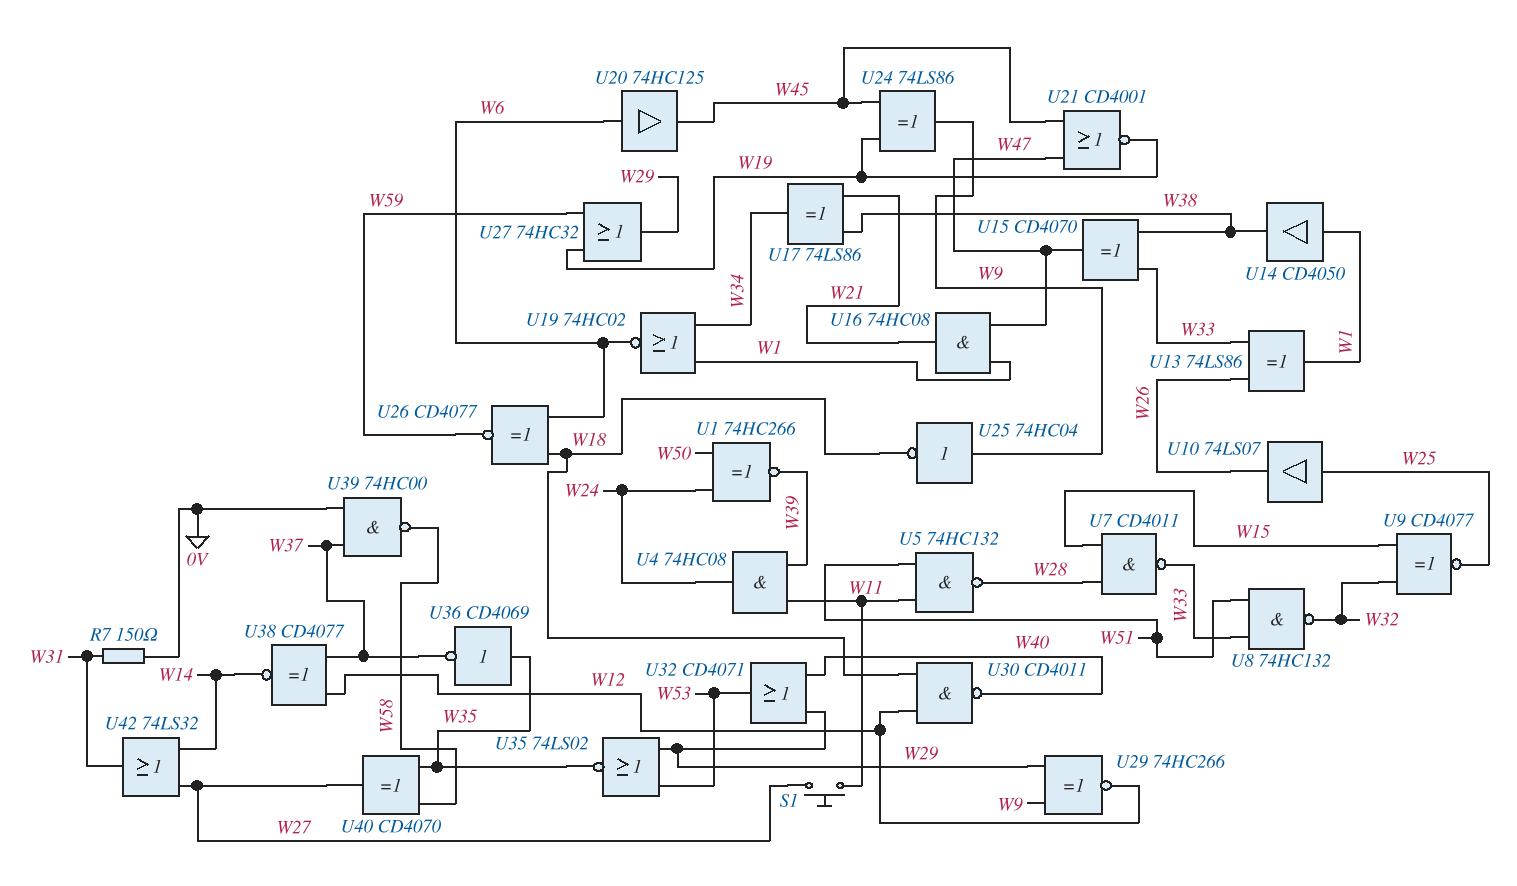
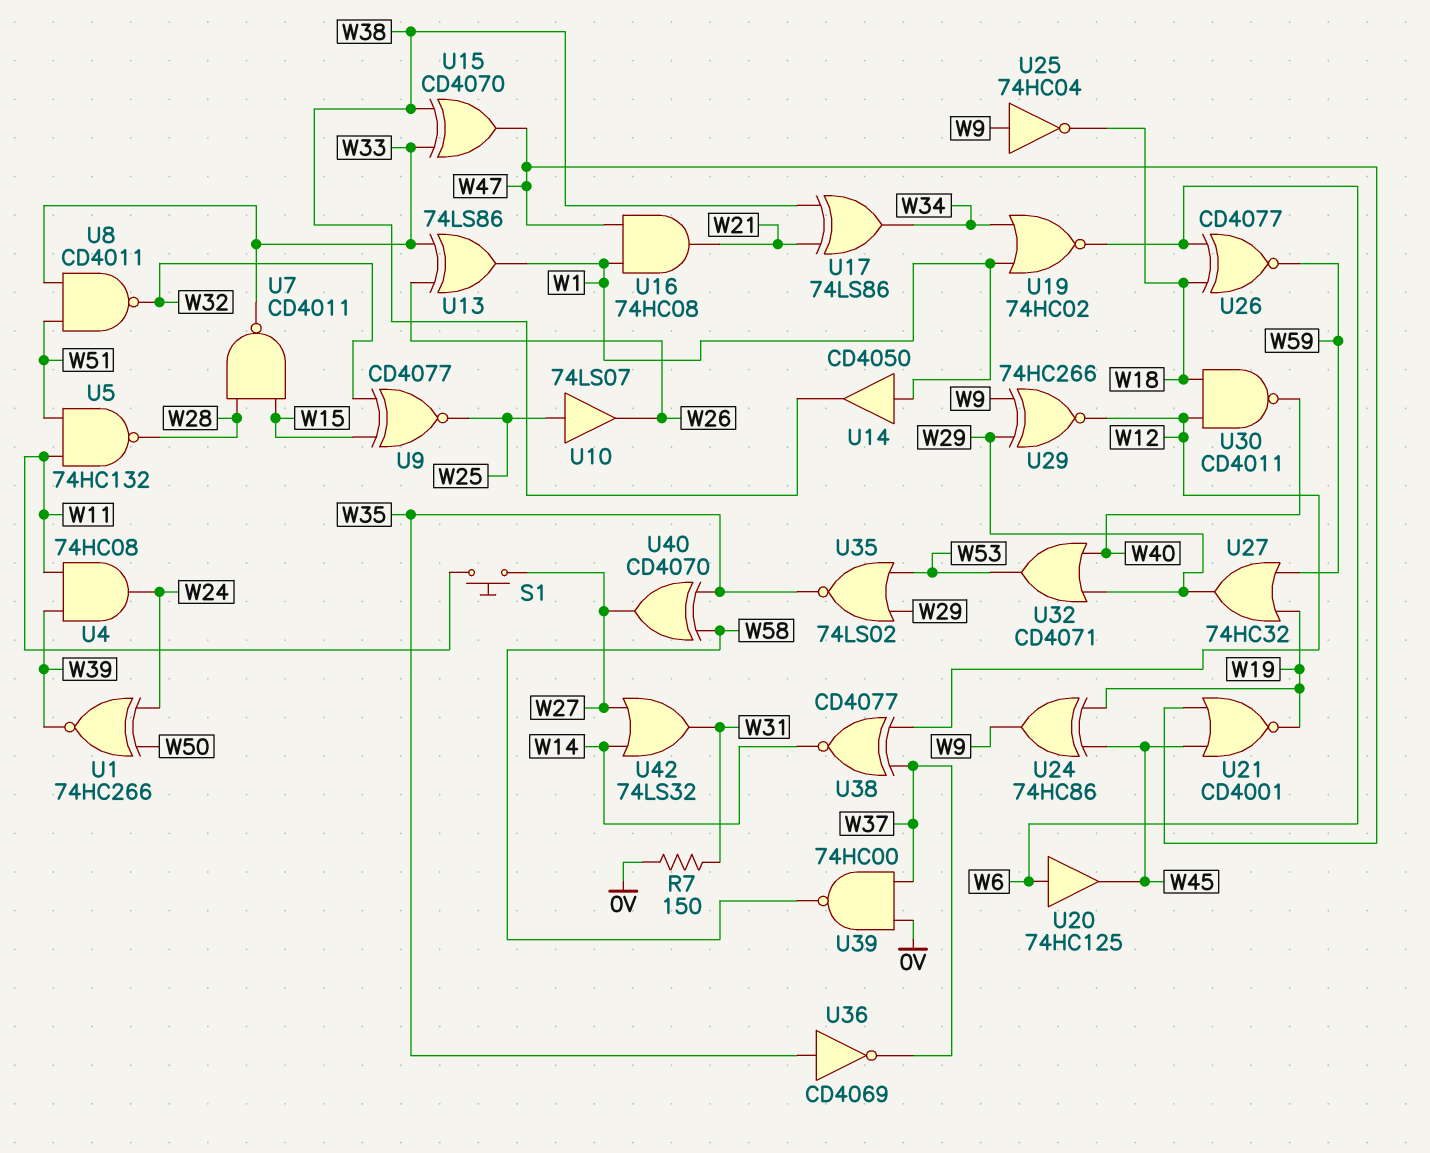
U8: NAND 74HC132 (in W33, in W51, out W32) -> NAND CD4011 (in W33, in W51, out W32)
U24: XOR 74LS86 (in W19, in W45, out W9) -> XOR 74HC86 (in W19, in W45, out W9)

